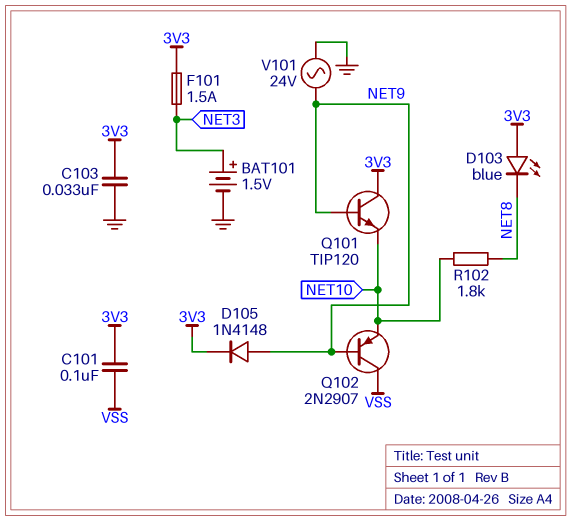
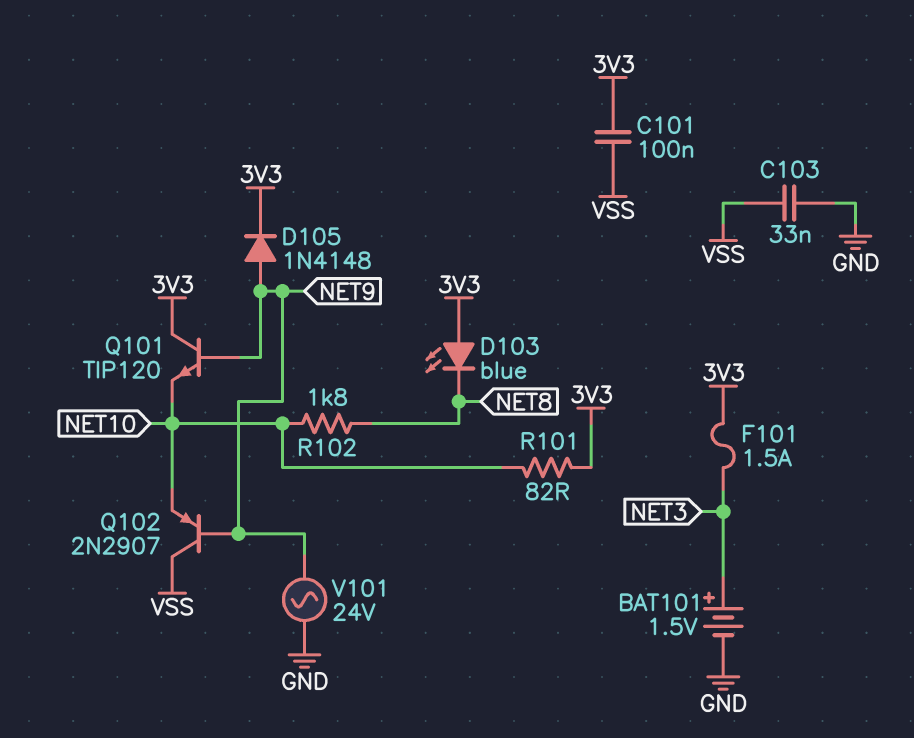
C103: 33nF (3V3, GND) -> 33nF (GND, VSS)
R101: none -> 82 (3V3, NET10)

